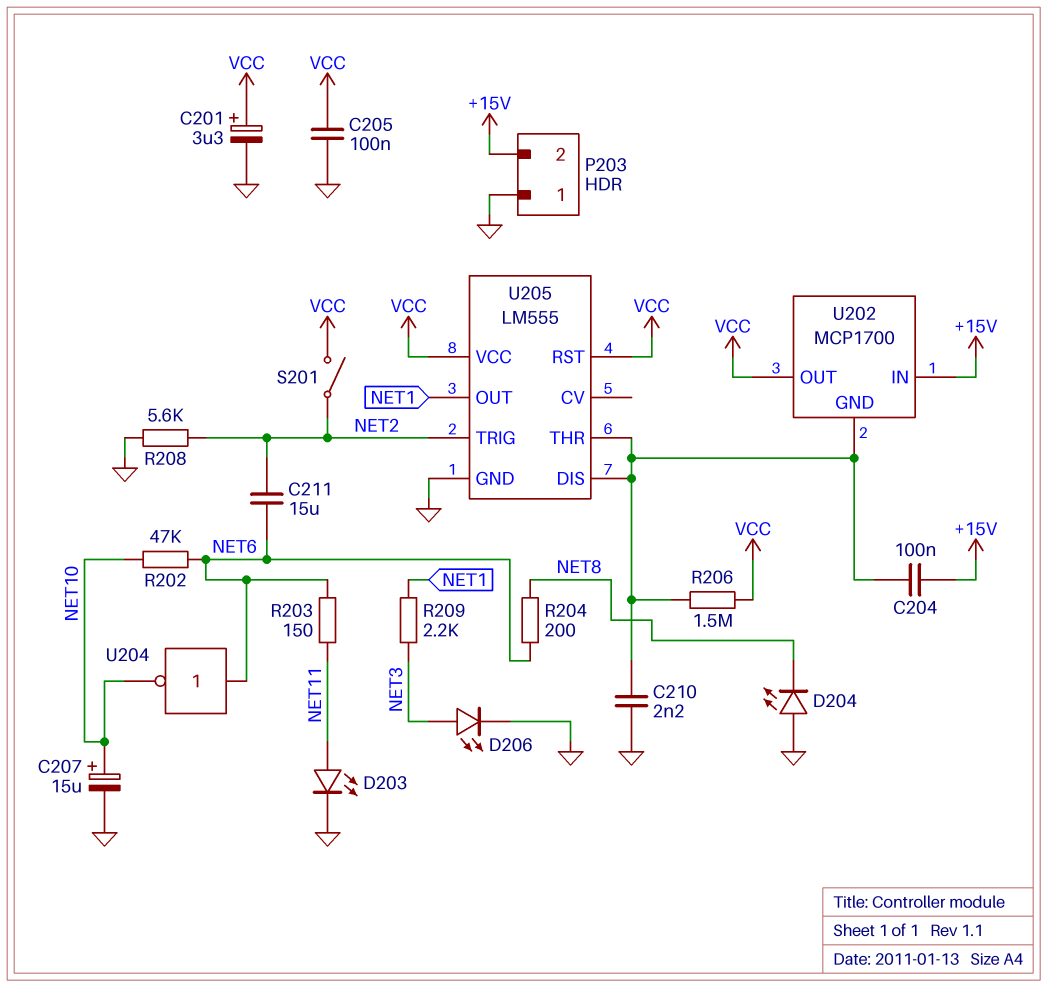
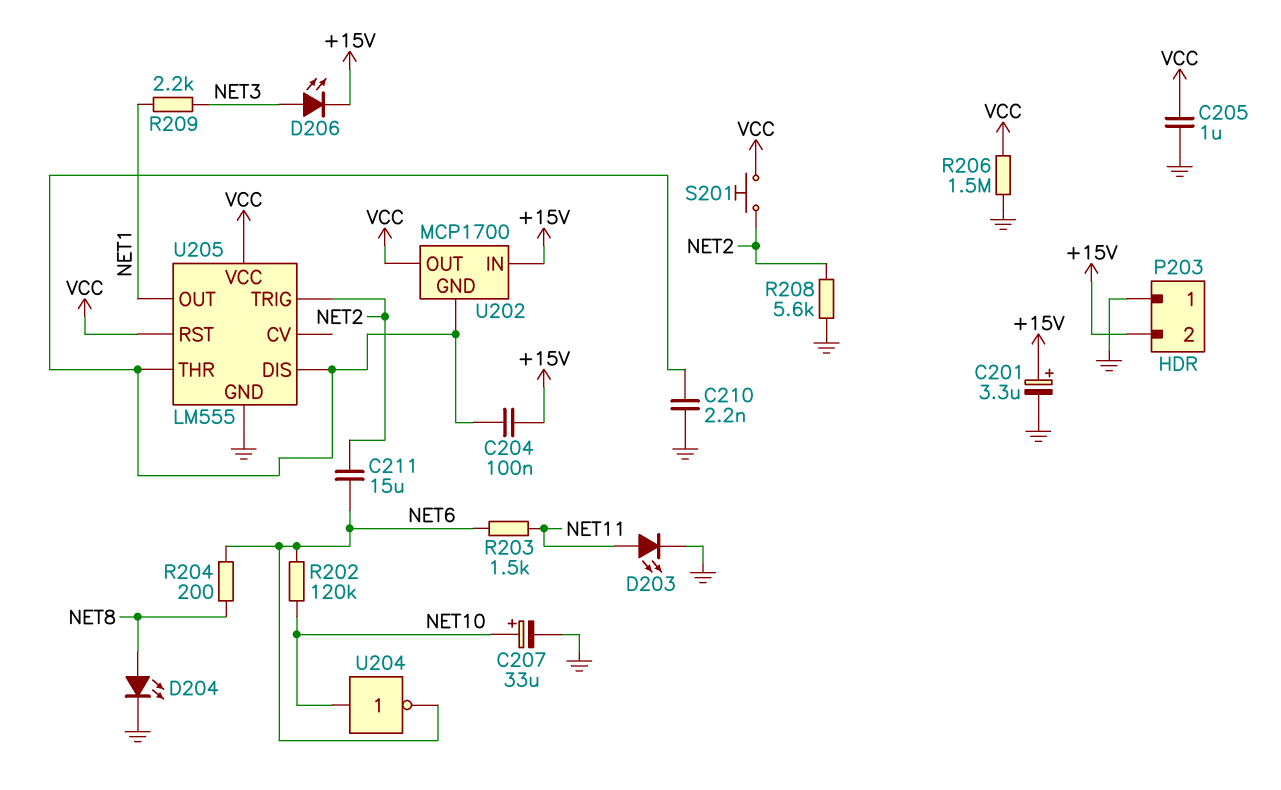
C201: 3.3uF (plus VCC, minus GND) -> 3.3uF (plus +15V, minus GND)
C205: 100nF (GND, VCC) -> 1uF (GND, VCC)
C207: 15uF (plus NET10, minus GND) -> 33uF (plus NET10, minus GND)
D204: LED (A GND, K NET8) -> LED (A NET8, K GND)
D206: LED (A NET3, K GND) -> LED (A NET3, K +15V)
R202: 47k (NET6, NET10) -> 120k (NET6, NET10)
R203: 150 (NET6, NET11) -> 1.5k (NET6, NET11)
R206: 1.5M (U202/GND, VCC) -> 1.5M (GND, VCC)
S201: switch (NET2, VCC) -> button (NET2, VCC)
U204: NOT (in NET6, out NET10) -> NOT (in NET10, out NET6)

